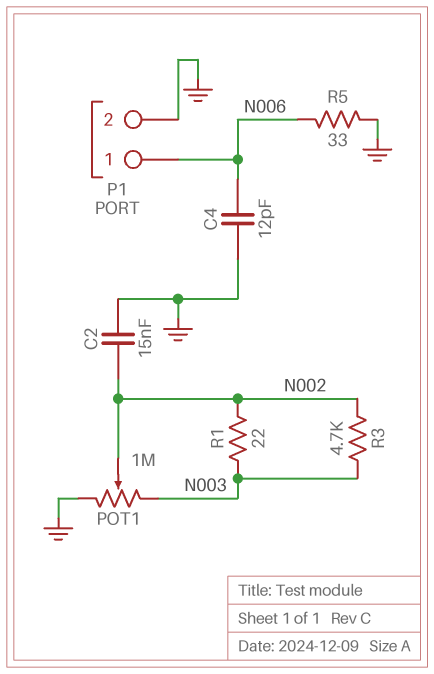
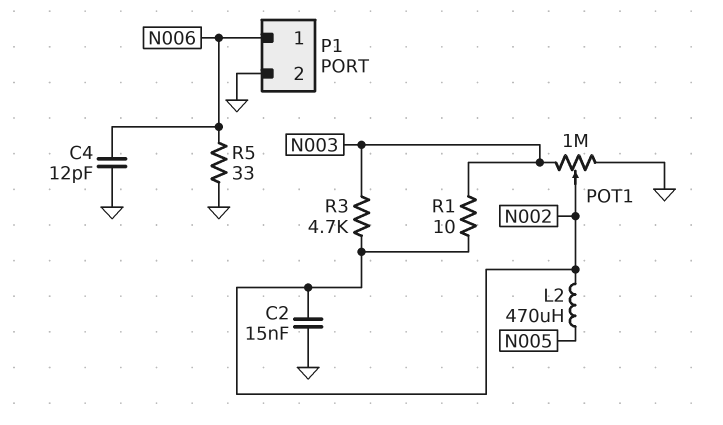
L2: none -> 470uH (N002, N005)
R1: 22 (N002, N003) -> 10 (N002, N003)

